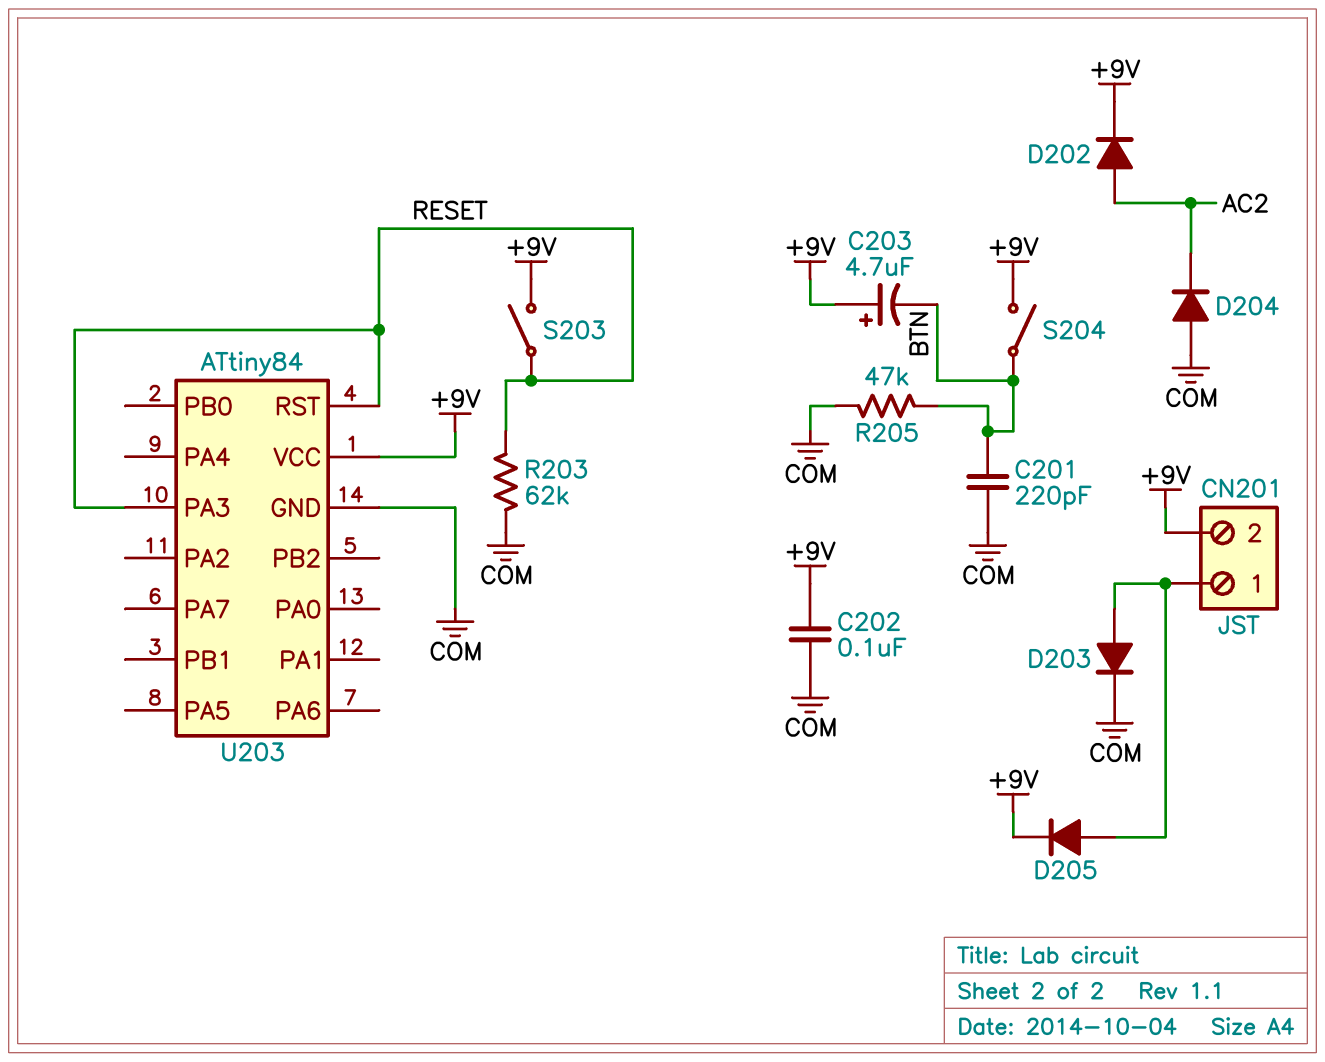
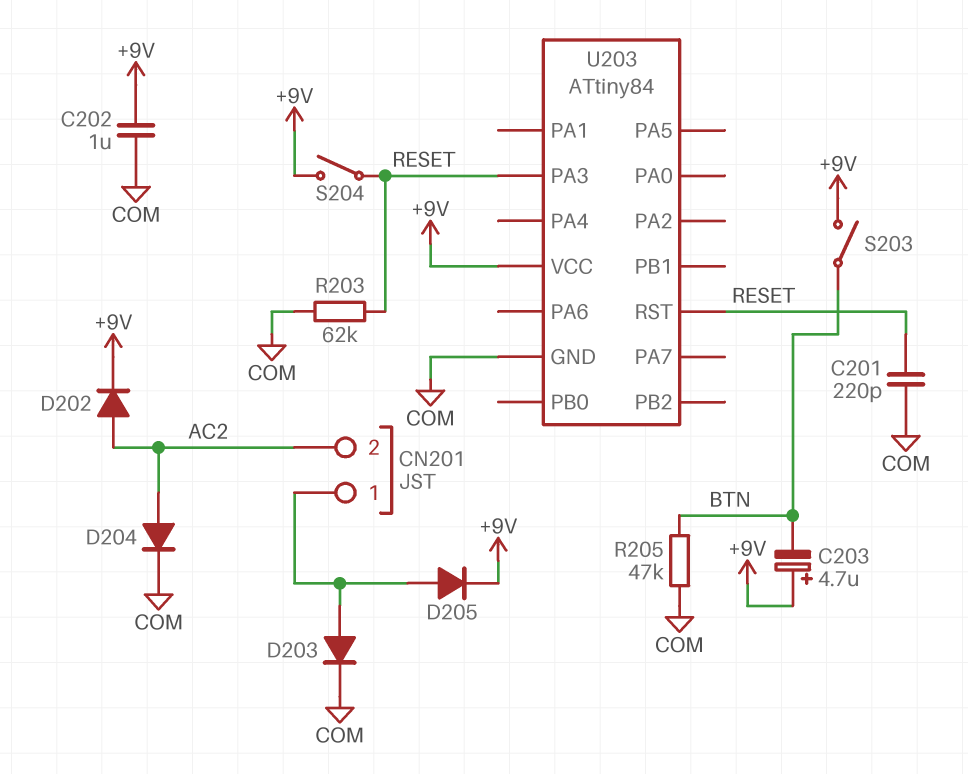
C201: 220pF (BTN, COM) -> 220pF (COM, RESET)
C202: 100nF (+9V, COM) -> 1uF (+9V, COM)
CN201 pin 2: +9V -> AC2
D204: diode (A COM, K AC2) -> diode (A AC2, K COM)
S203: switch (+9V, RESET) -> switch (+9V, BTN)
S204: switch (+9V, BTN) -> switch (+9V, RESET)

